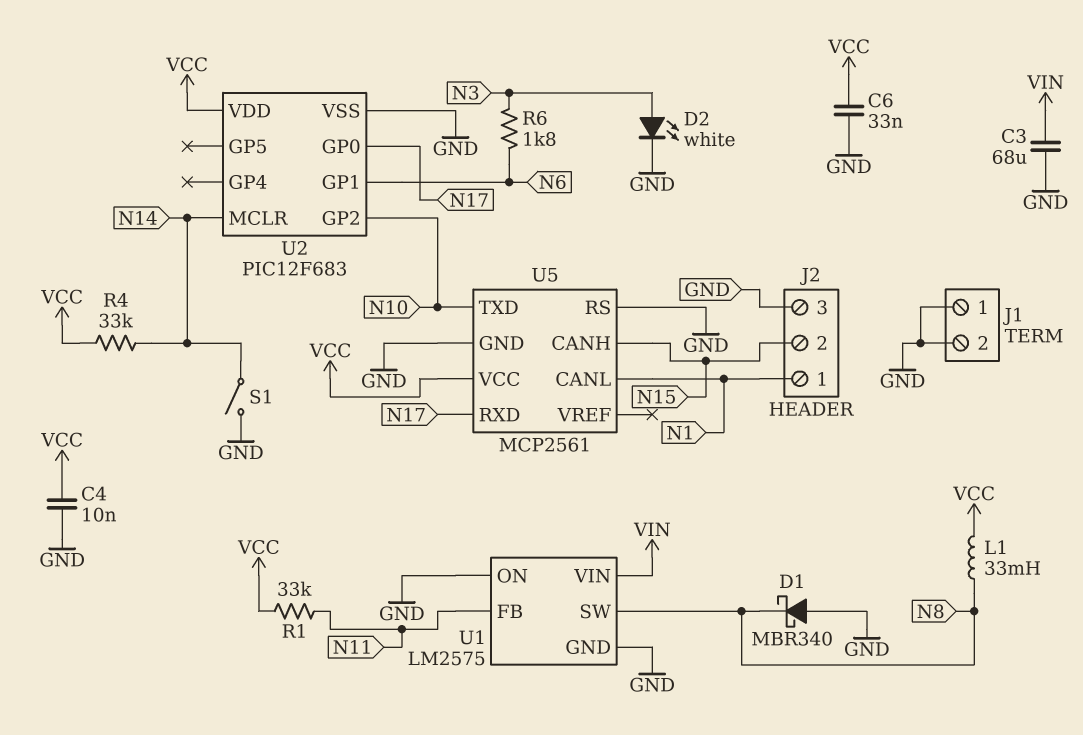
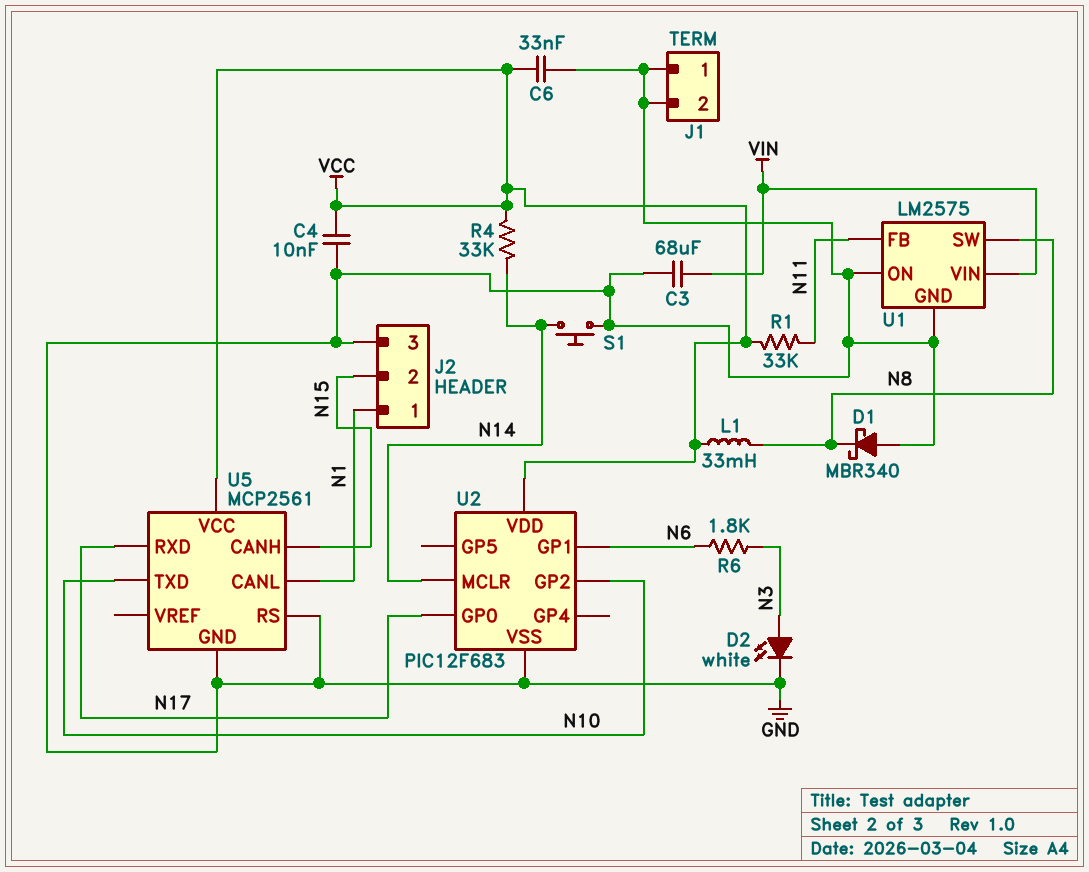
S1: switch (GND, N14) -> button (GND, N14)

